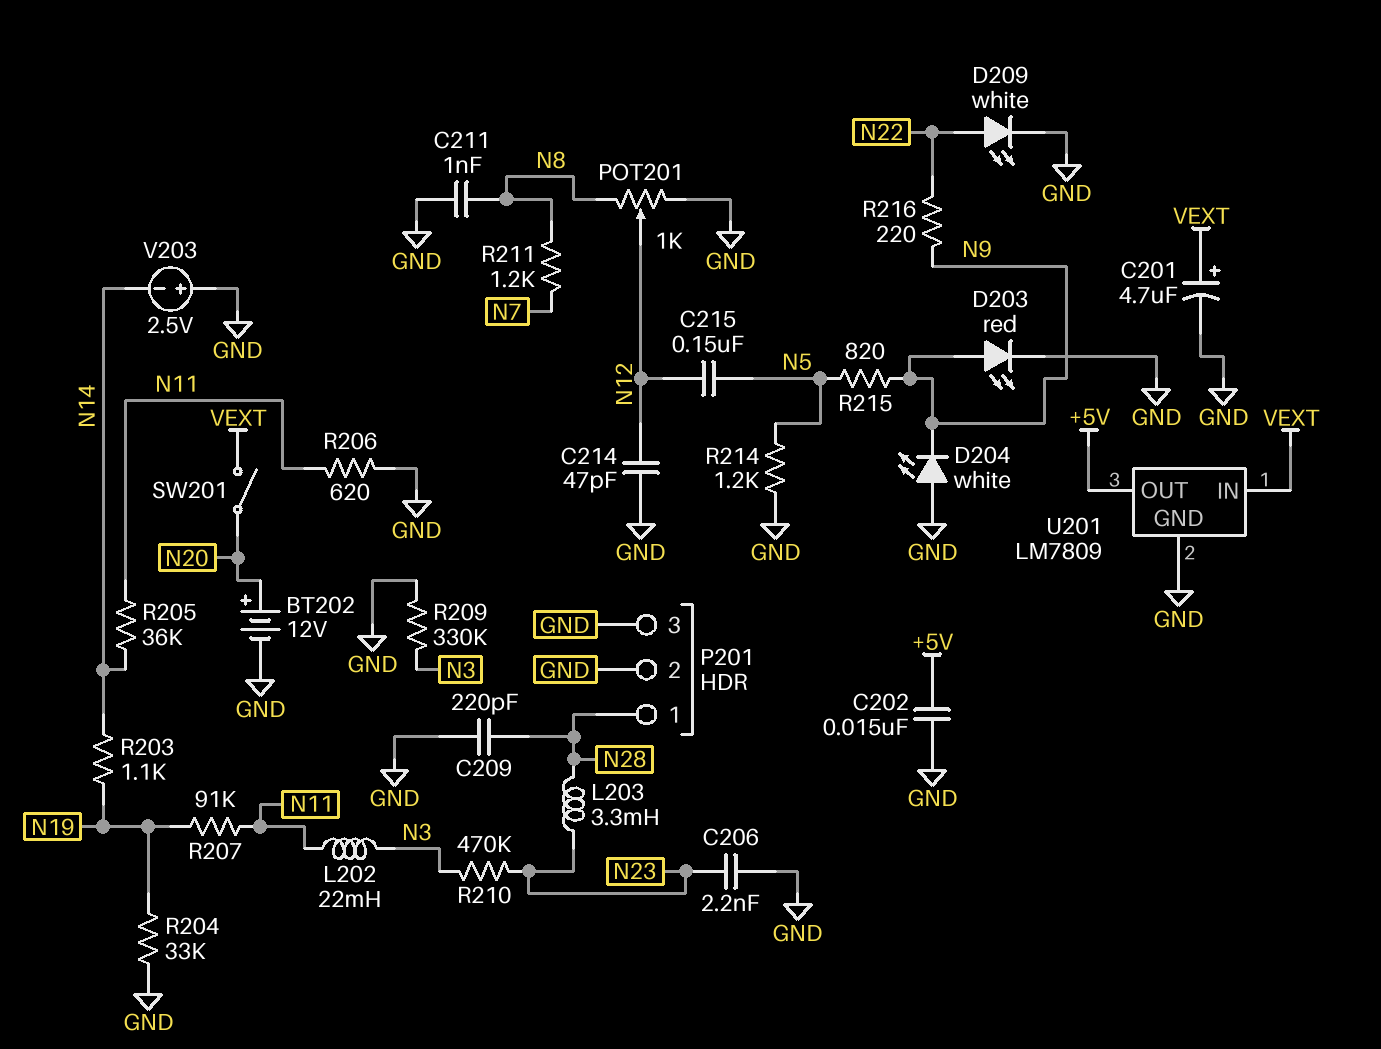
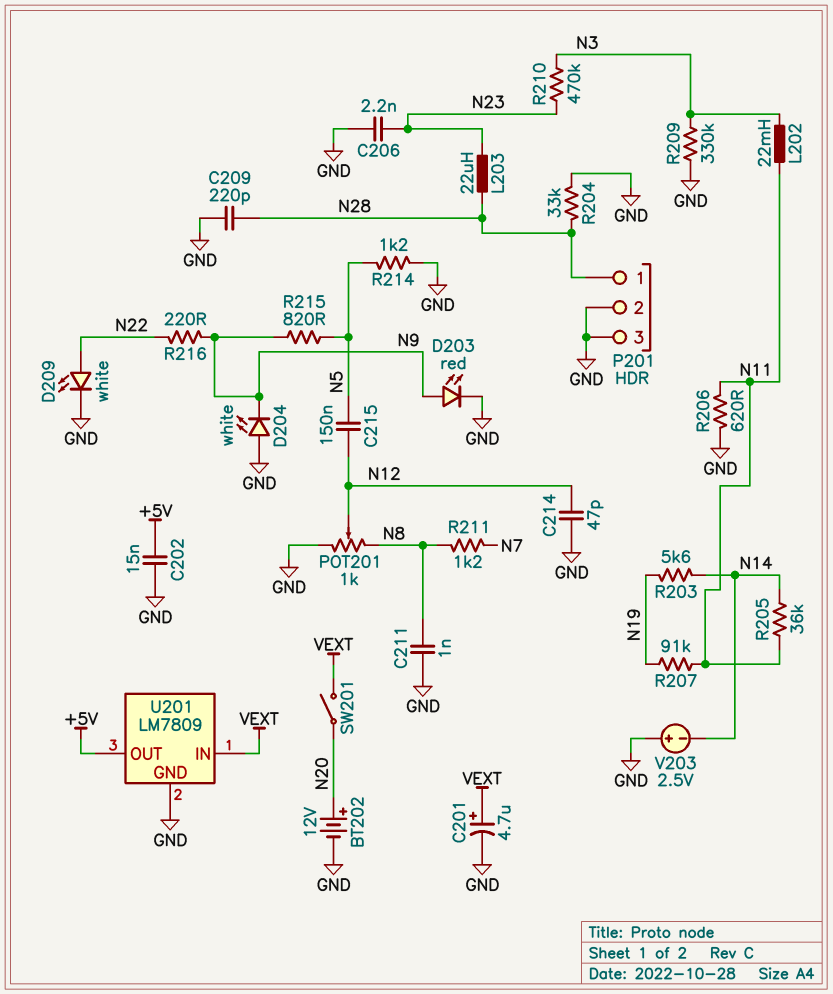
L203: 3.3mH (N23, N28) -> 22uH (N23, N28)
R203: 1.1k (N14, N19) -> 5.6k (N14, N19)
R204: 33k (GND, N19) -> 33k (GND, N28)

